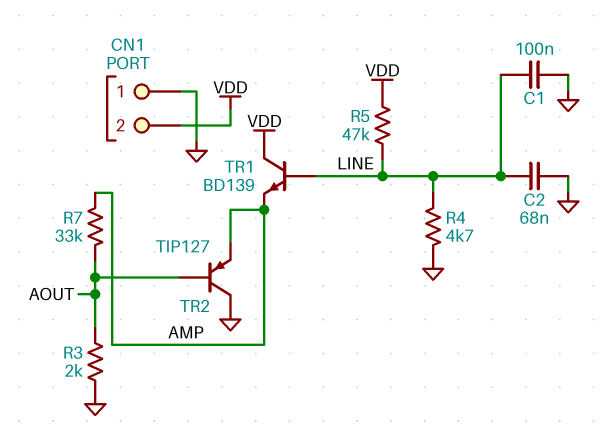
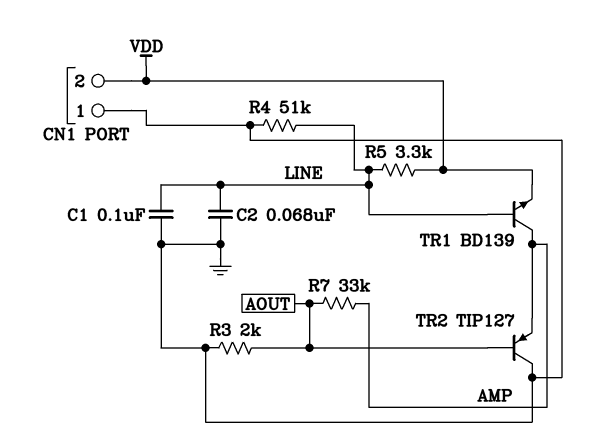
R4: 4.7k (GND, LINE) -> 51k (GND, LINE)
R5: 47k (LINE, VDD) -> 3.3k (LINE, VDD)
TR1: NPN BD139 (B LINE, C VDD, E AMP) -> NPN BD139 (B LINE, C AMP, E VDD)

